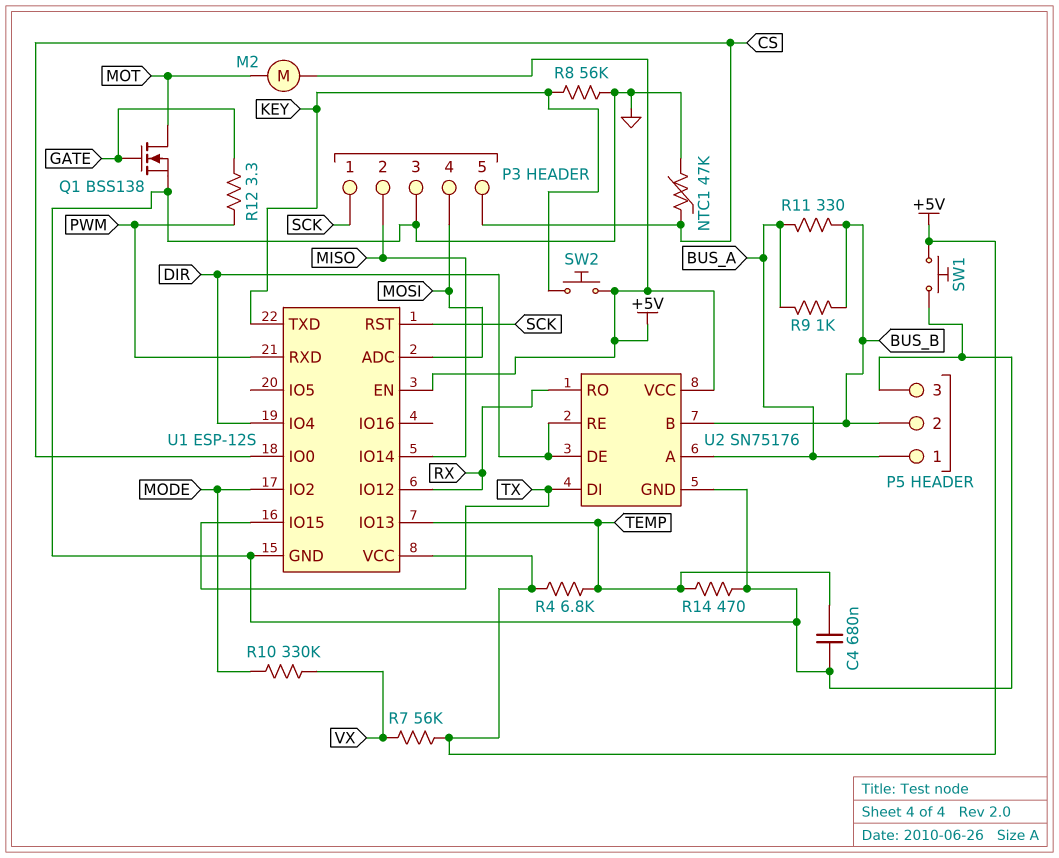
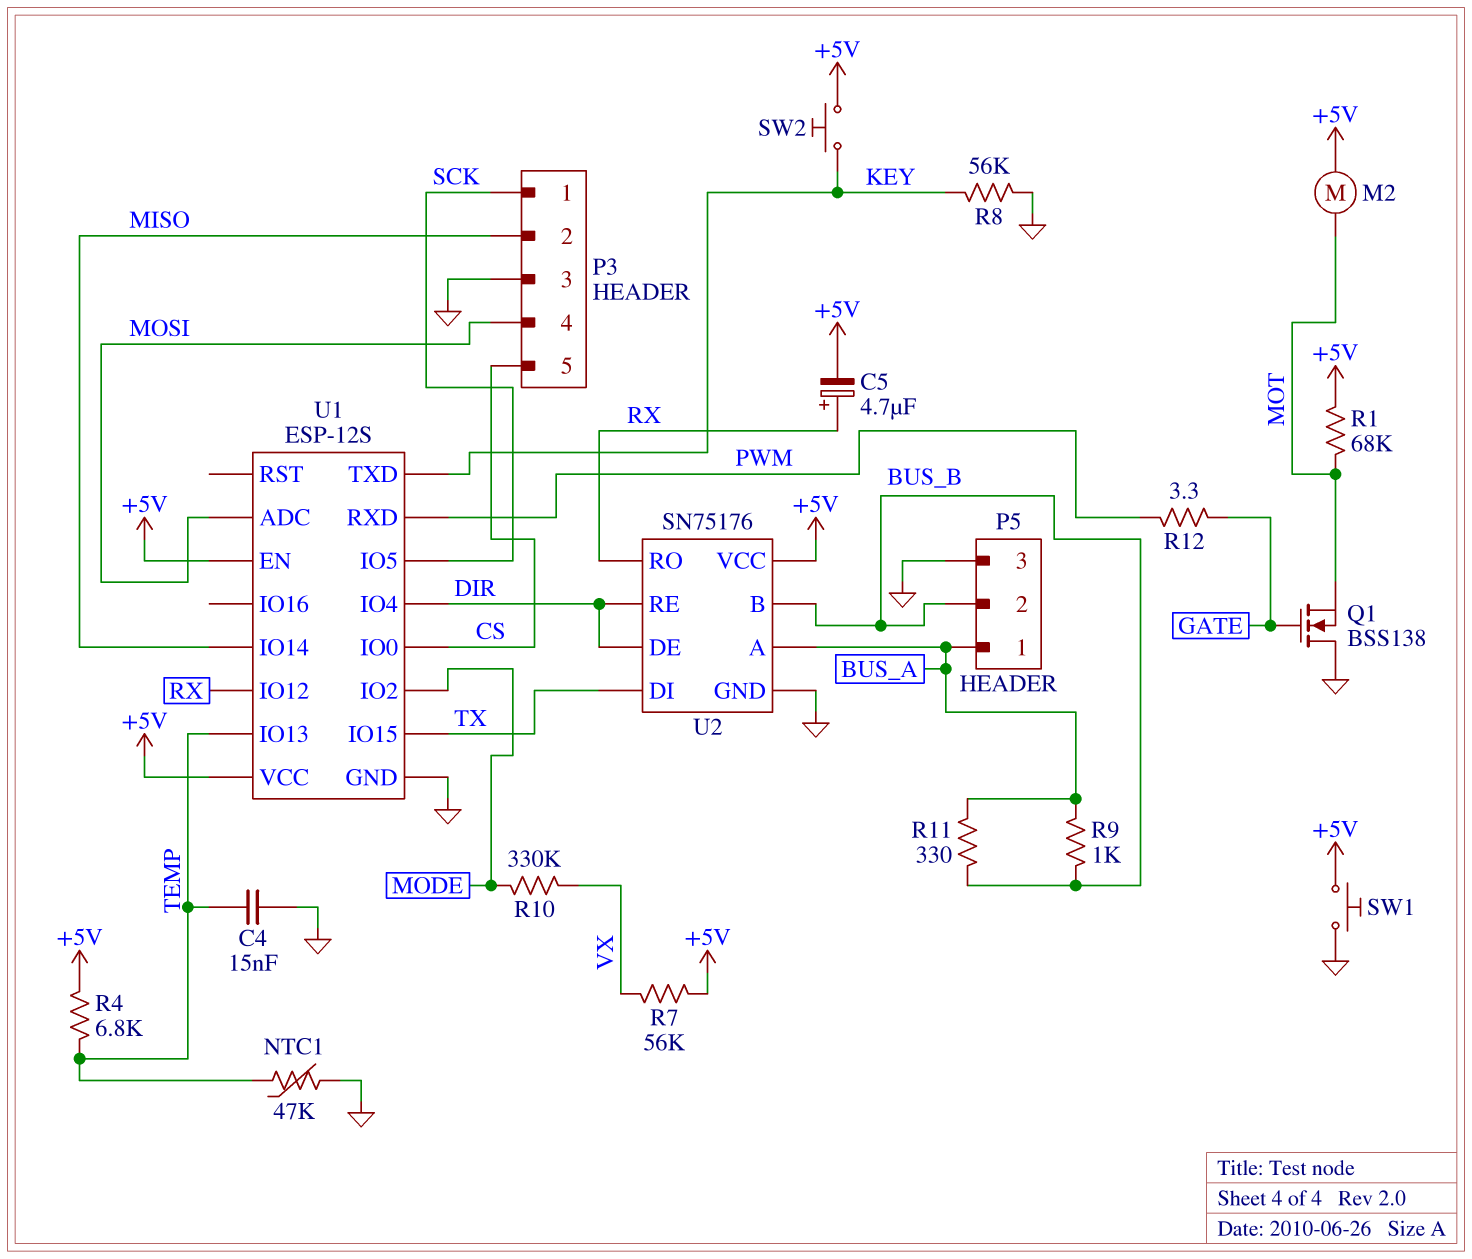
C4: 680nF (GND, TEMP) -> 15nF (GND, TEMP)
C5: none -> 4.7uF (plus RX, minus +5V)
NTC1: 47k (CS, GND) -> 47k (GND, TEMP)
Q1: NMOS BSS138 (G GATE, D MOT, S GND) -> NMOS BSS138 (G GATE, D GND, S MOT)
R1: none -> 68k (+5V, MOT)
R14: 470 (GND, TEMP) -> none
U1 pin IO5: none -> SCK
U1 pin RST: SCK -> none

